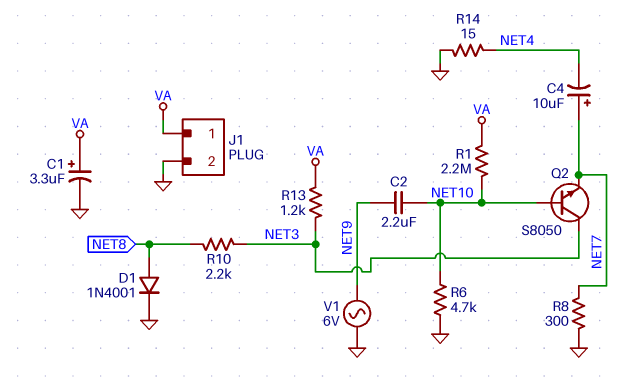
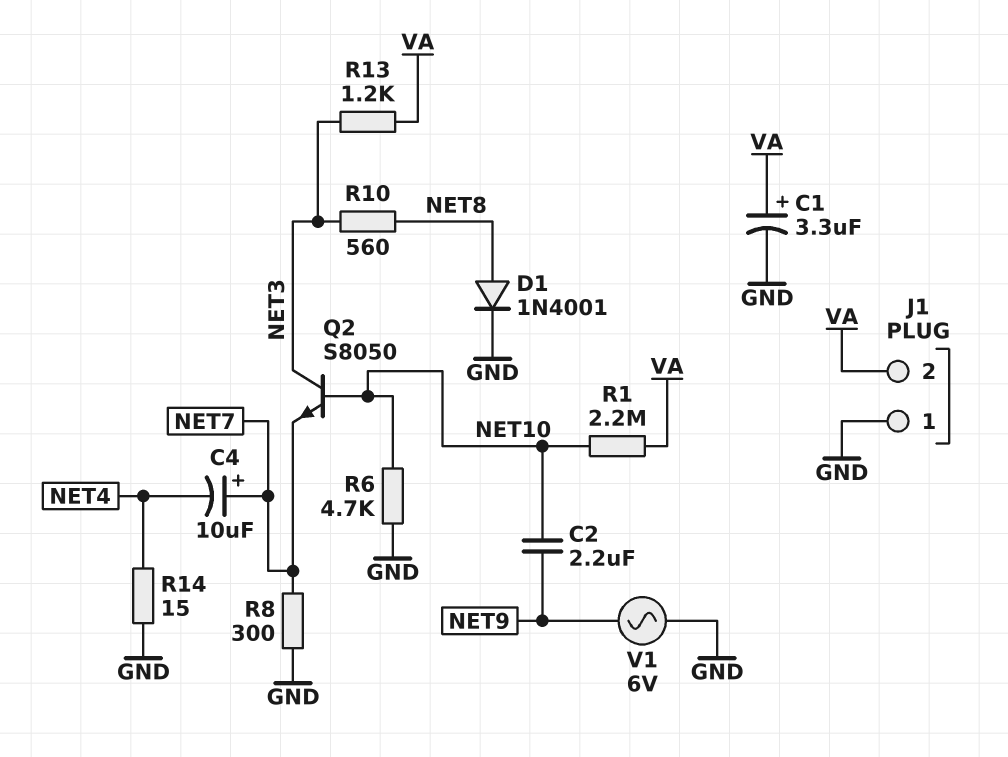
J1 pin 1: VA -> GND
J1 pin 2: GND -> VA
R10: 2.2k (NET3, NET8) -> 560 (NET3, NET8)

